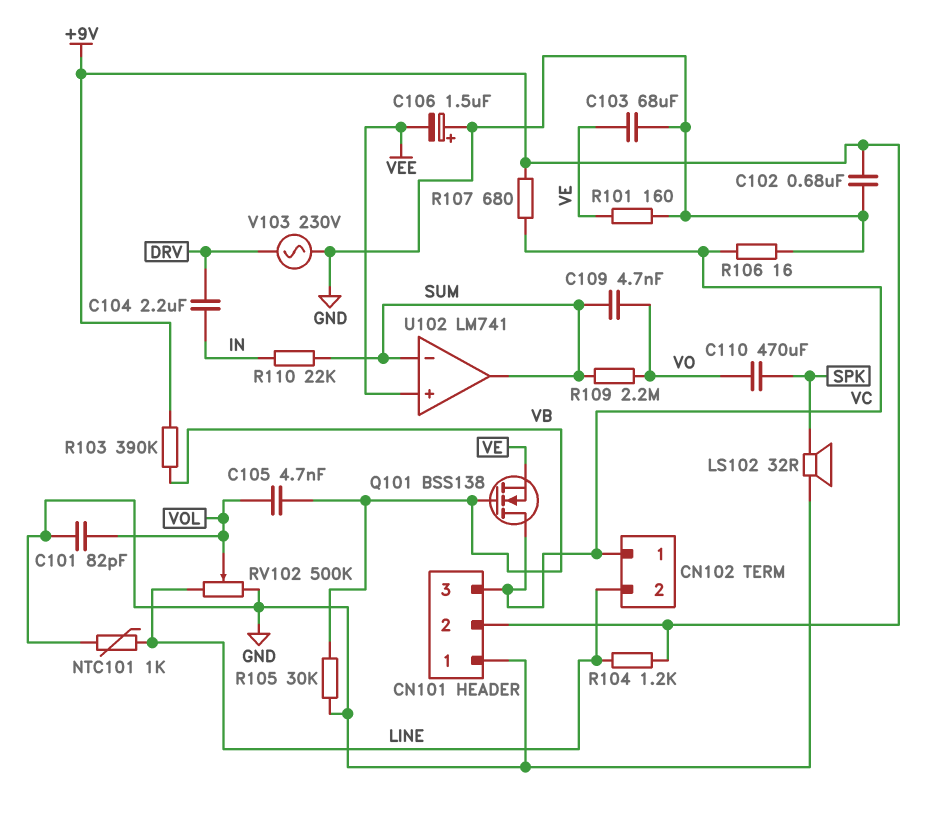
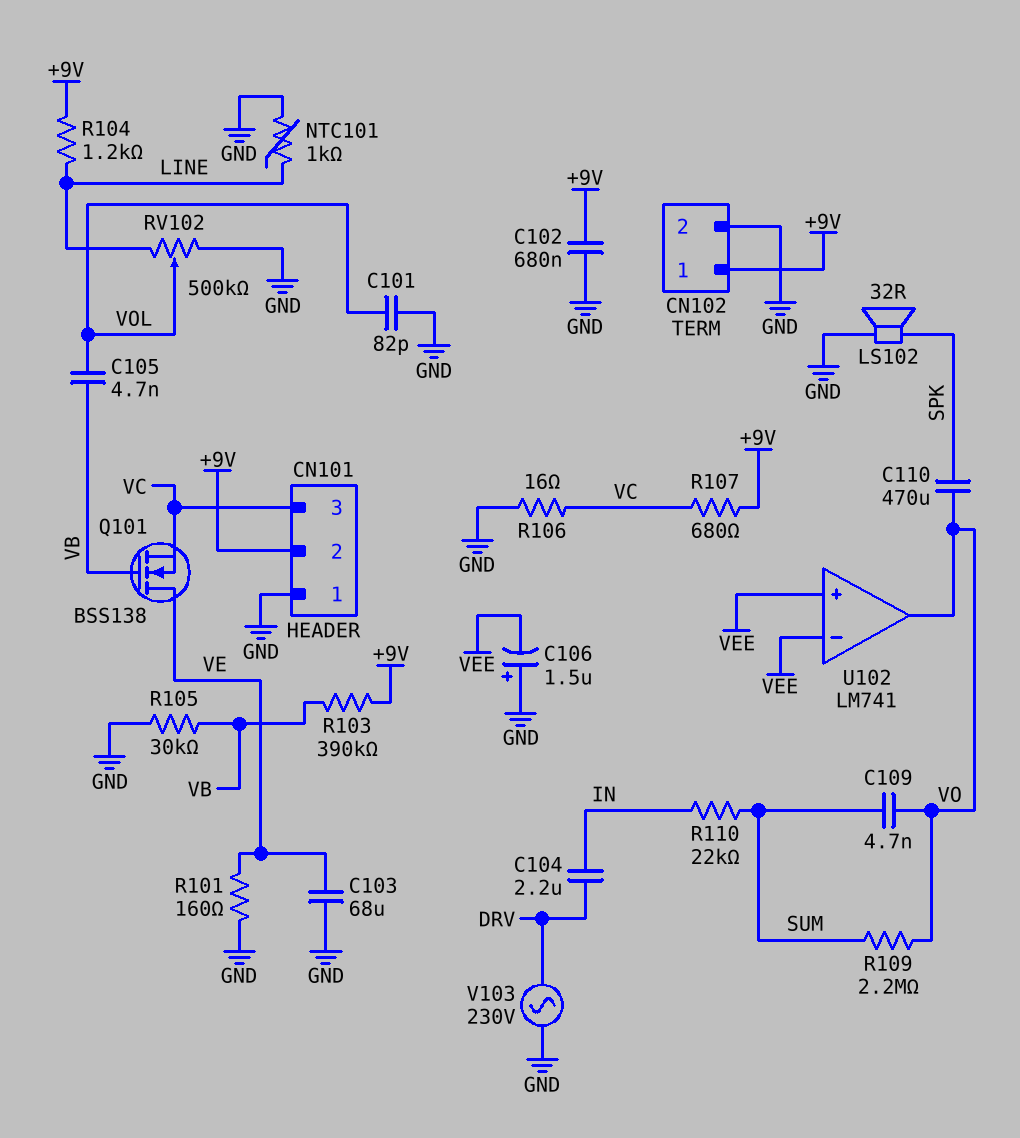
CN102 pin 1: VC -> +9V
CN102 pin 2: LINE -> GND
Q101: NMOS BSS138 (G VB, D VC, S VE) -> NMOS BSS138 (G VB, D VE, S VC)
U102 pin in-: SUM -> VEE
U102 pin out: SUM -> VO

